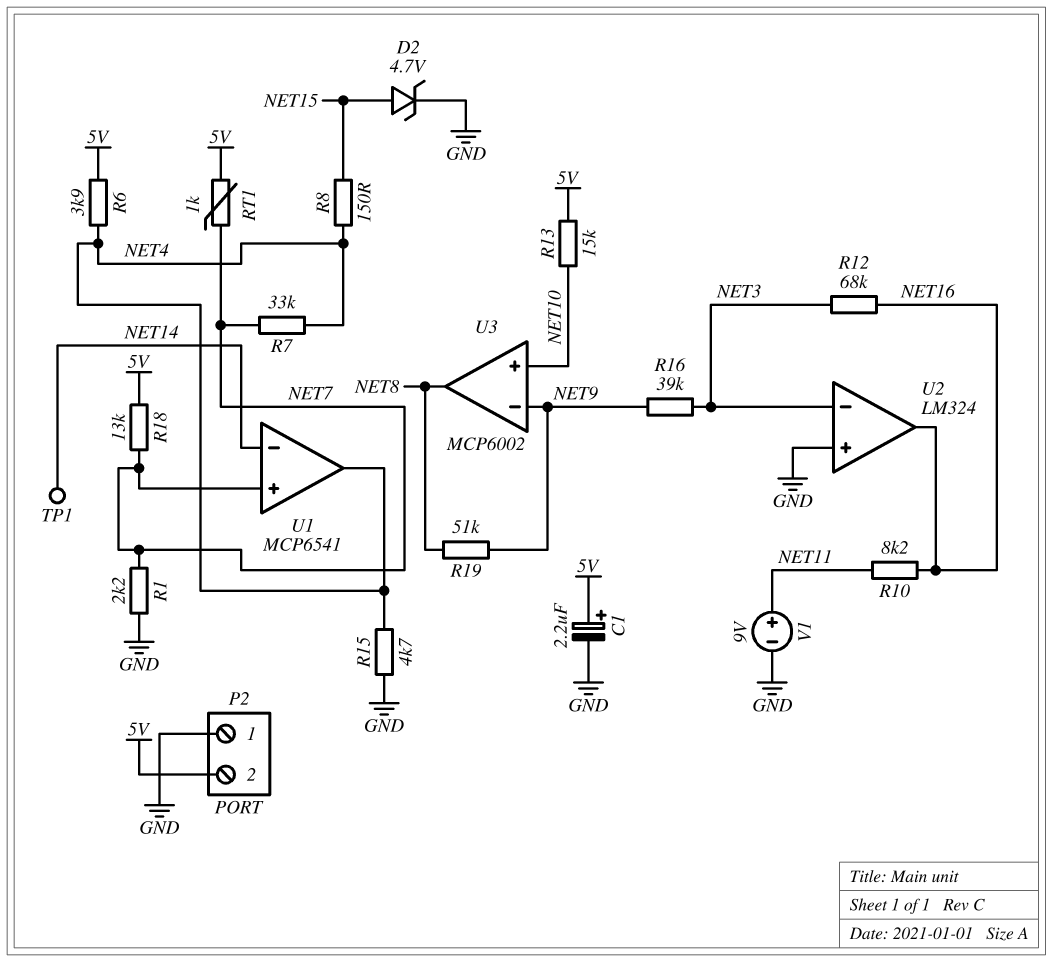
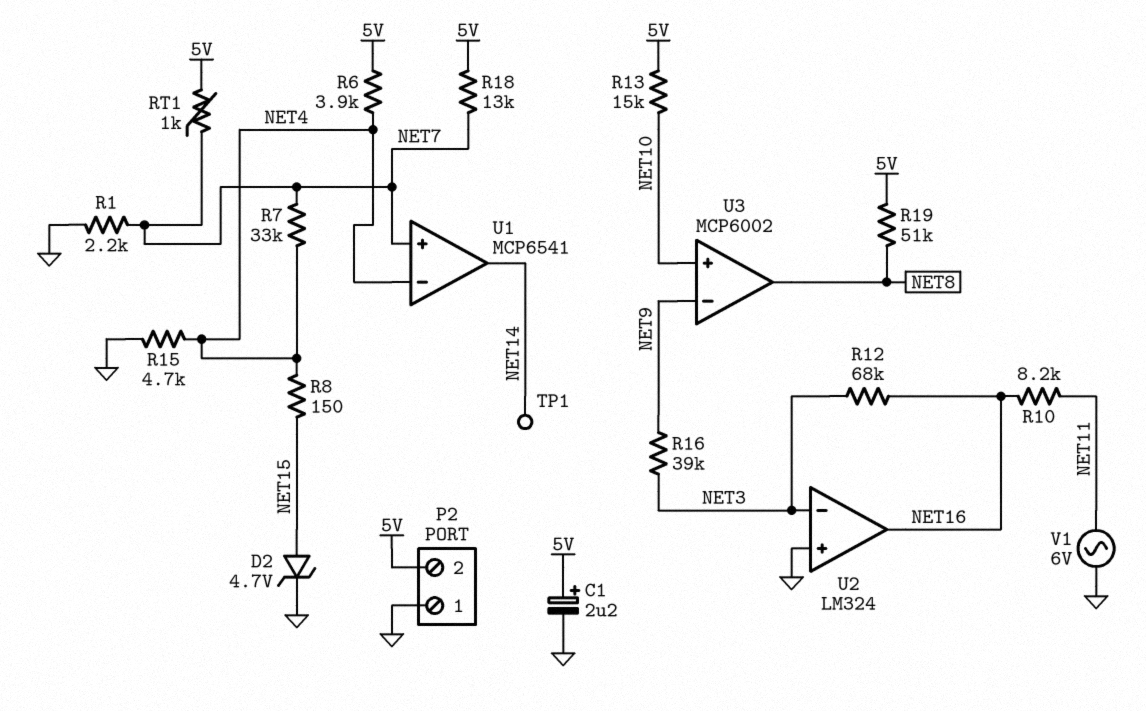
R19: 51k (NET8, NET9) -> 51k (5V, NET8)
U1 pin in-: NET14 -> NET4
U1 pin out: NET4 -> NET14
V1: 9V (plus NET11, minus GND) -> AC 6V (GND, NET11)

